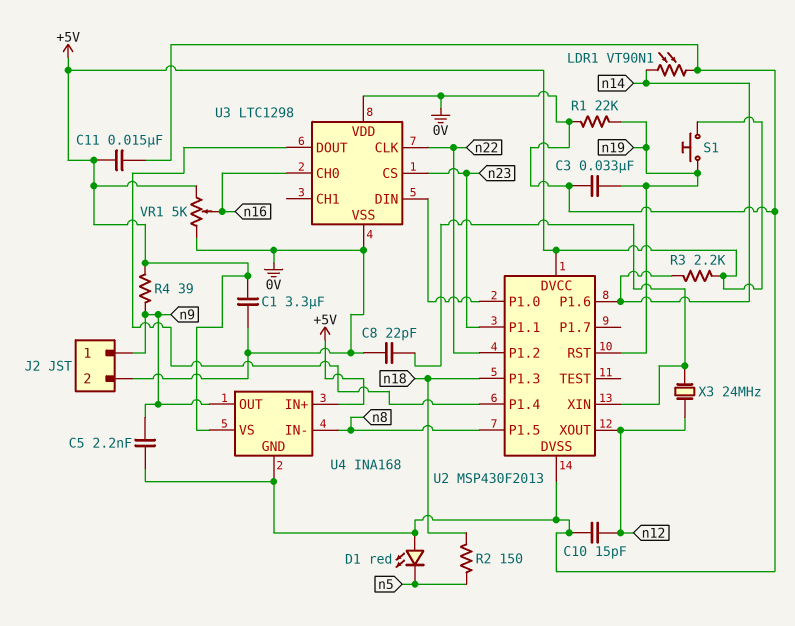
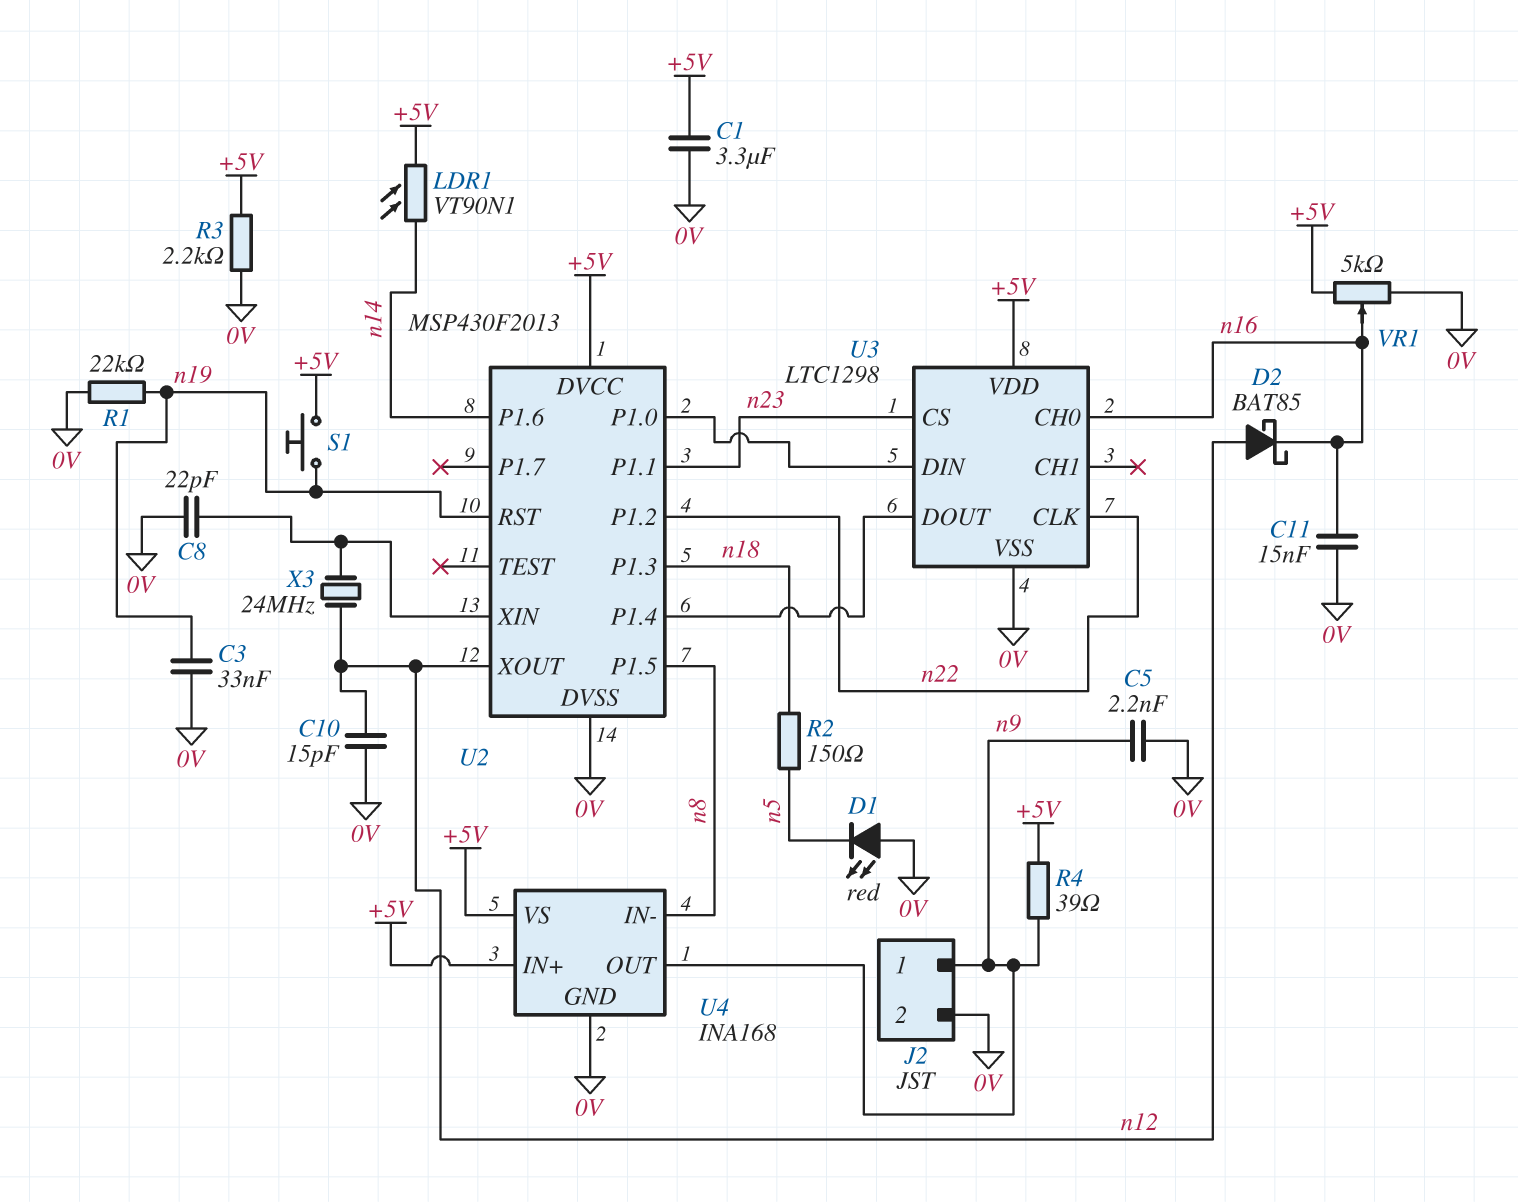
C11: 15nF (+5V, 0V) -> 15nF (0V, n16)
D2: none -> schottky BAT85 (A n12, K n16)
LDR1: VT90N1 (0V, n14) -> VT90N1 (+5V, n14)
R3: 2.2k (+5V, n14) -> 2.2k (+5V, 0V)
U3 pin VDD: 0V -> +5V

